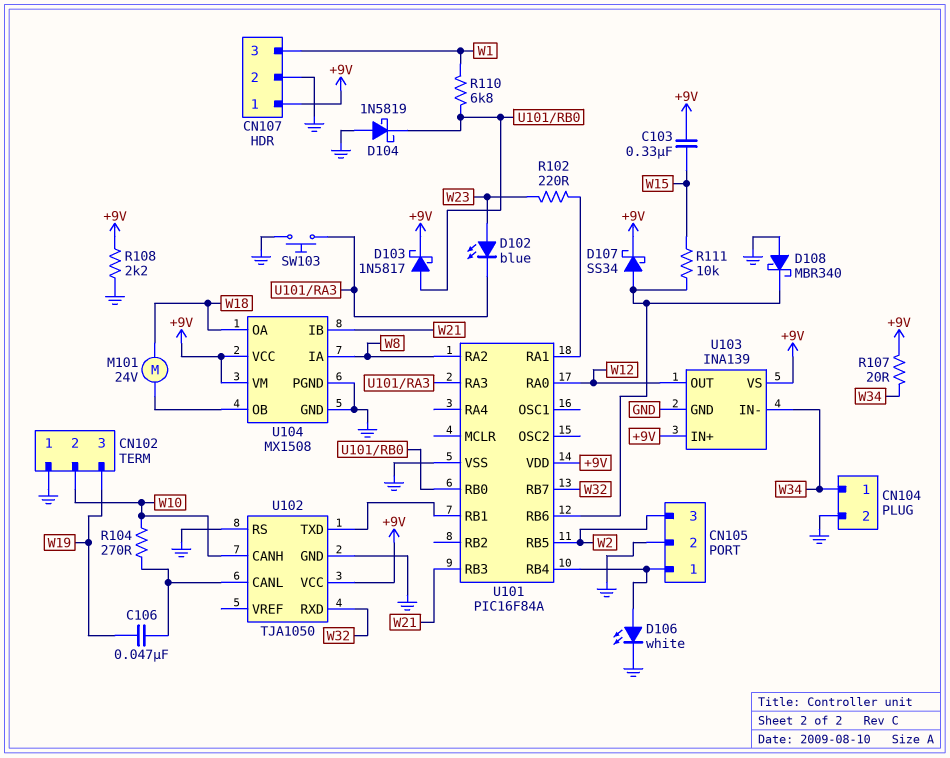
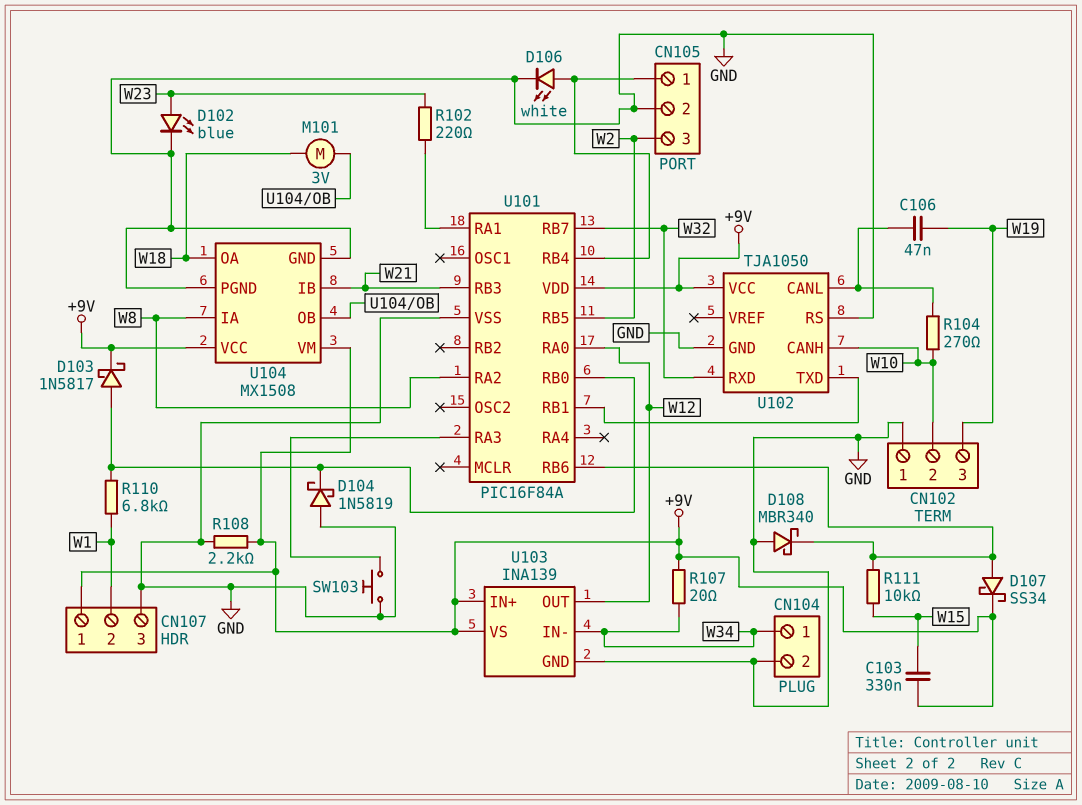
CN107 pin 2: GND -> W1
CN107 pin 3: W1 -> GND
D102: LED blue (A W23, K U101/RA3) -> LED blue (A W23, K GND)
M101: motor 24V (U104/OB, W18) -> motor 3V (U104/OB, W18)

